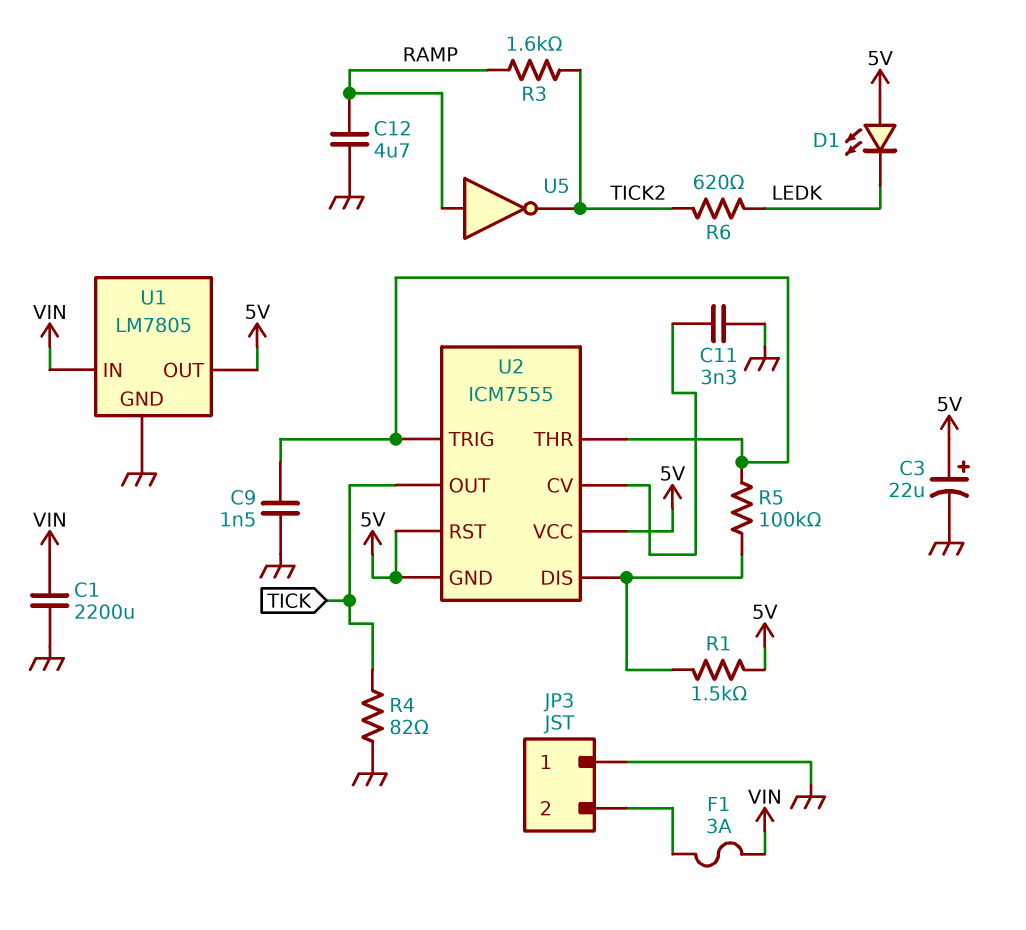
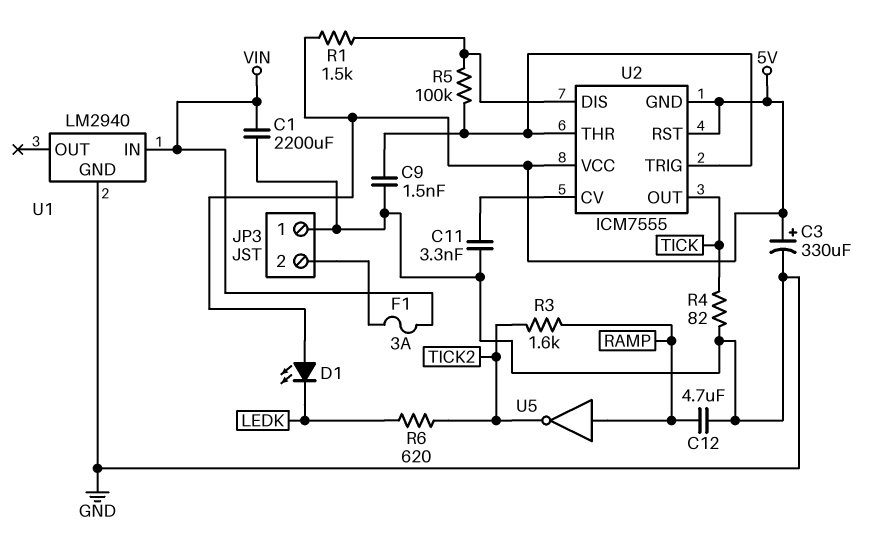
C3: 22uF (plus 5V, minus GND) -> 330uF (plus 5V, minus GND)
U1: LM7805 -> LM2940
U1 pin OUT: 5V -> none

